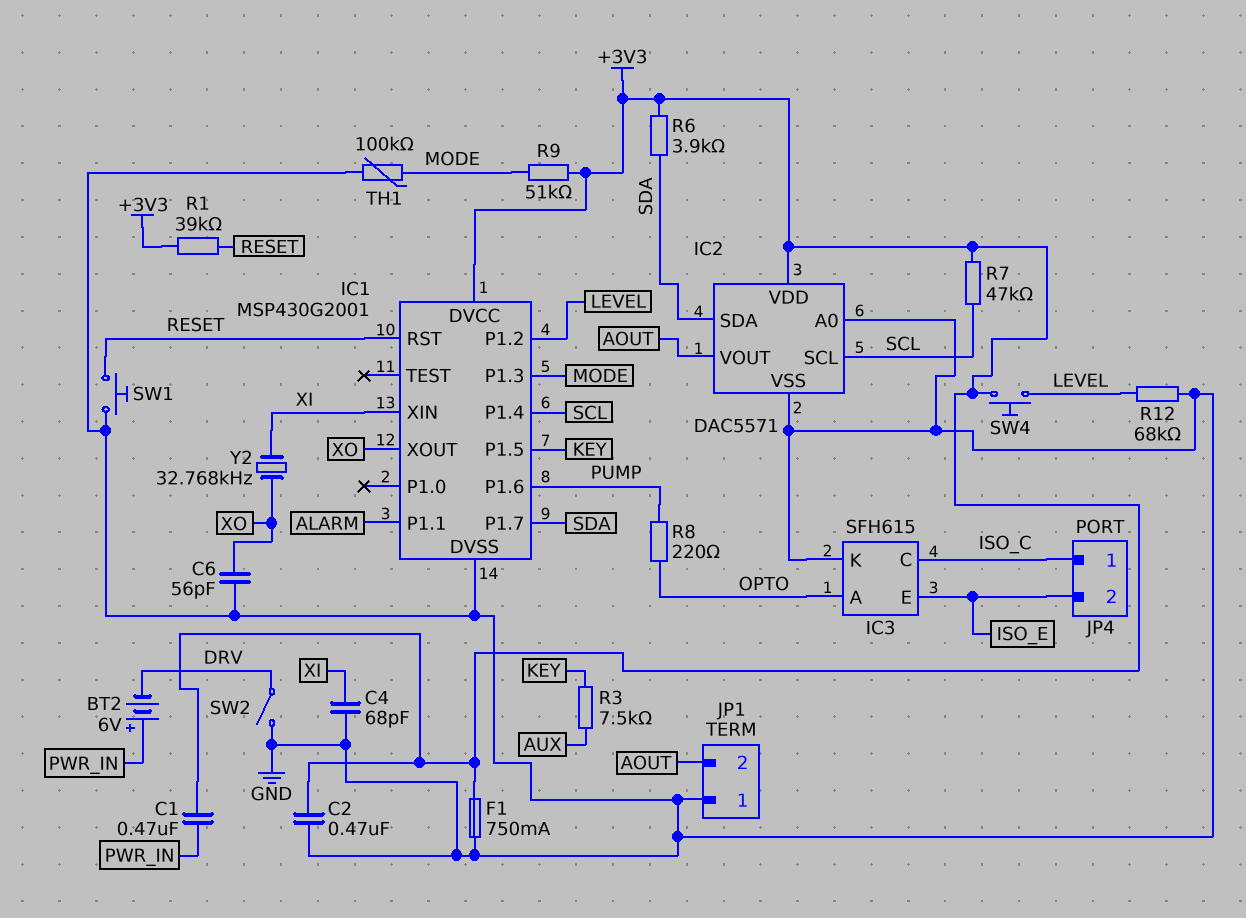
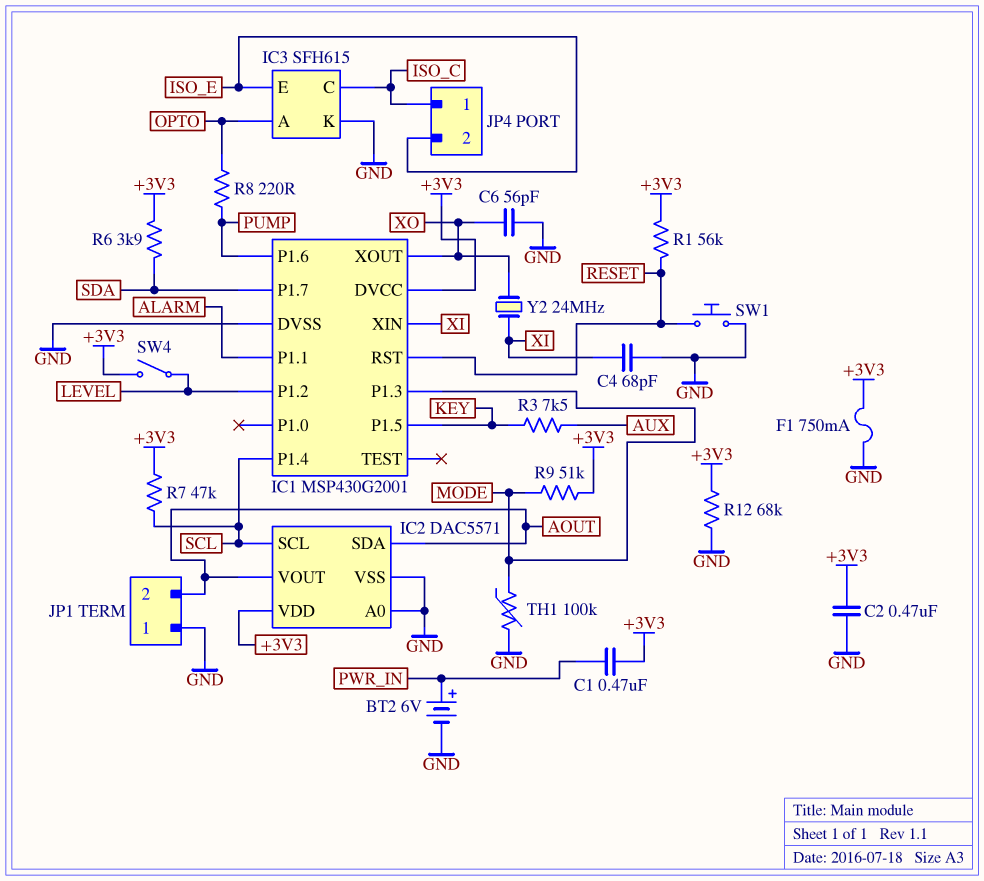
BT2: 6V (plus PWR_IN, minus DRV) -> 6V (plus PWR_IN, minus GND)
IC2 pin SDA: SDA -> AOUT
R1: 39k (+3V3, RESET) -> 56k (+3V3, RESET)
R12: 68k (GND, LEVEL) -> 68k (+3V3, GND)
SW2: switch (DRV, GND) -> none
SW4: button (+3V3, LEVEL) -> switch (+3V3, LEVEL)
Y2: 32.768kHz (XI, XO) -> 24MHz (XI, XO)

